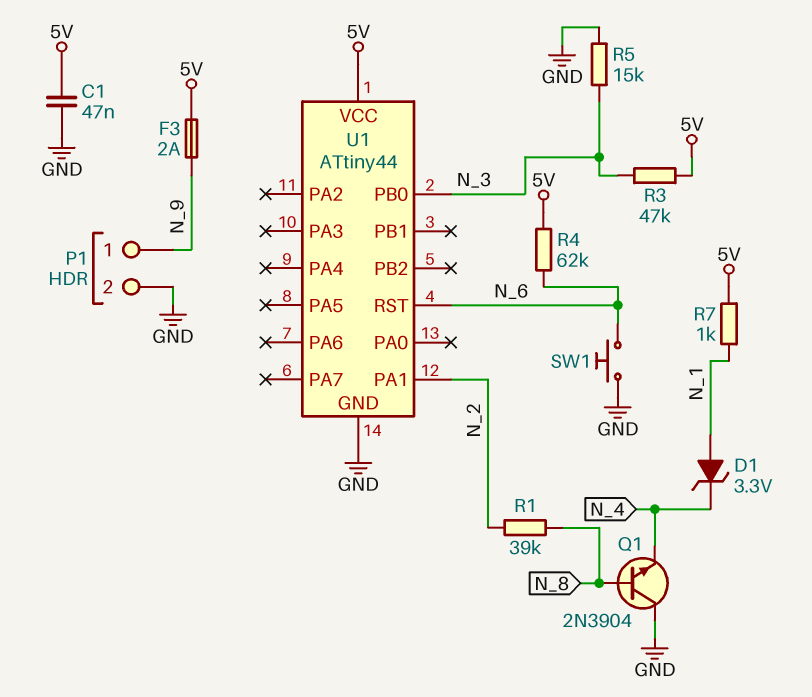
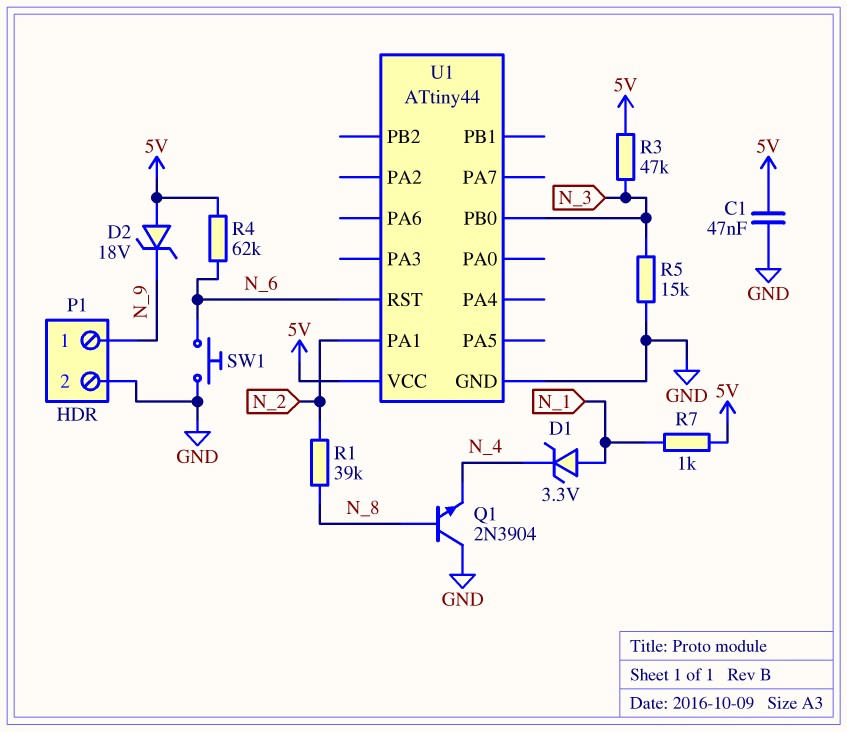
D2: none -> zener 18V (A 5V, K N_9)
F3: 2A (5V, N_9) -> none

